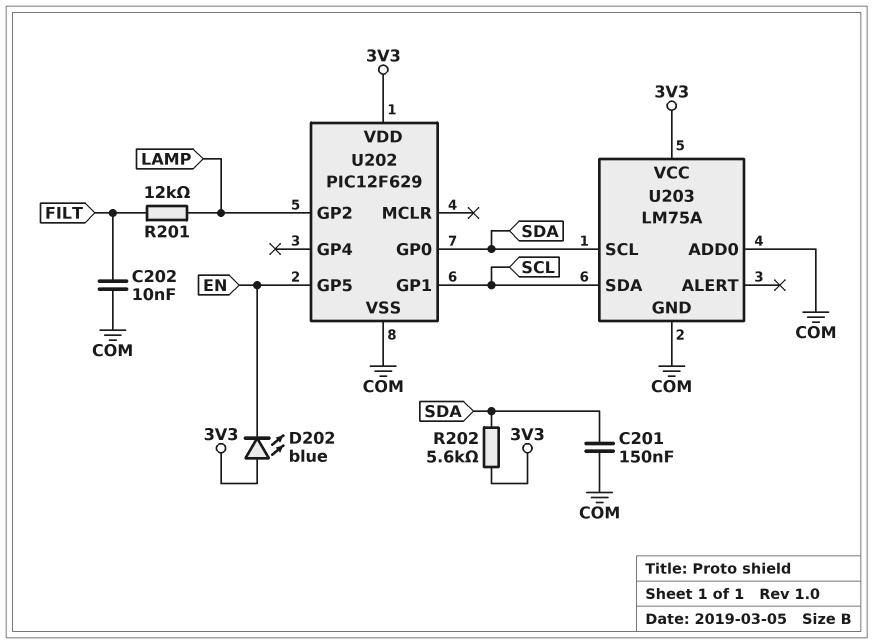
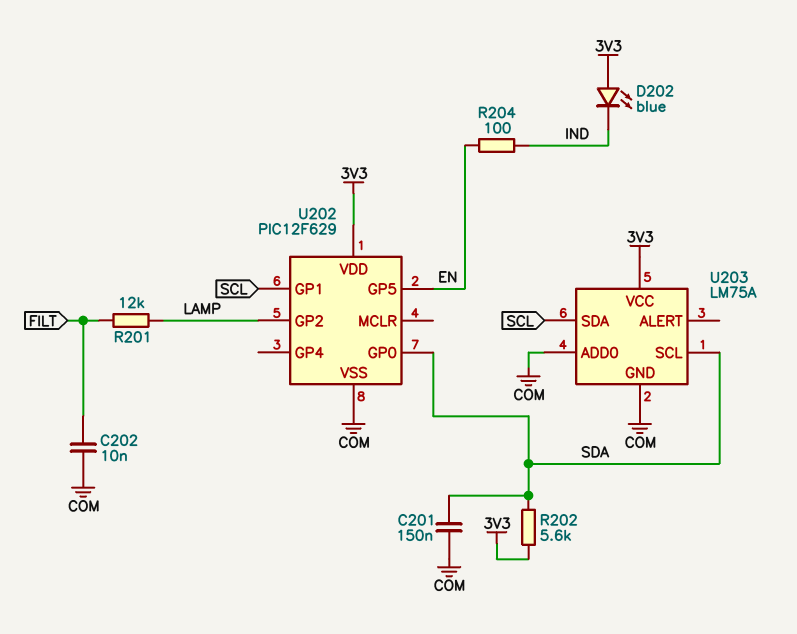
D202: LED blue (A 3V3, K EN) -> LED blue (A 3V3, K IND)
R204: none -> 100 (EN, IND)

